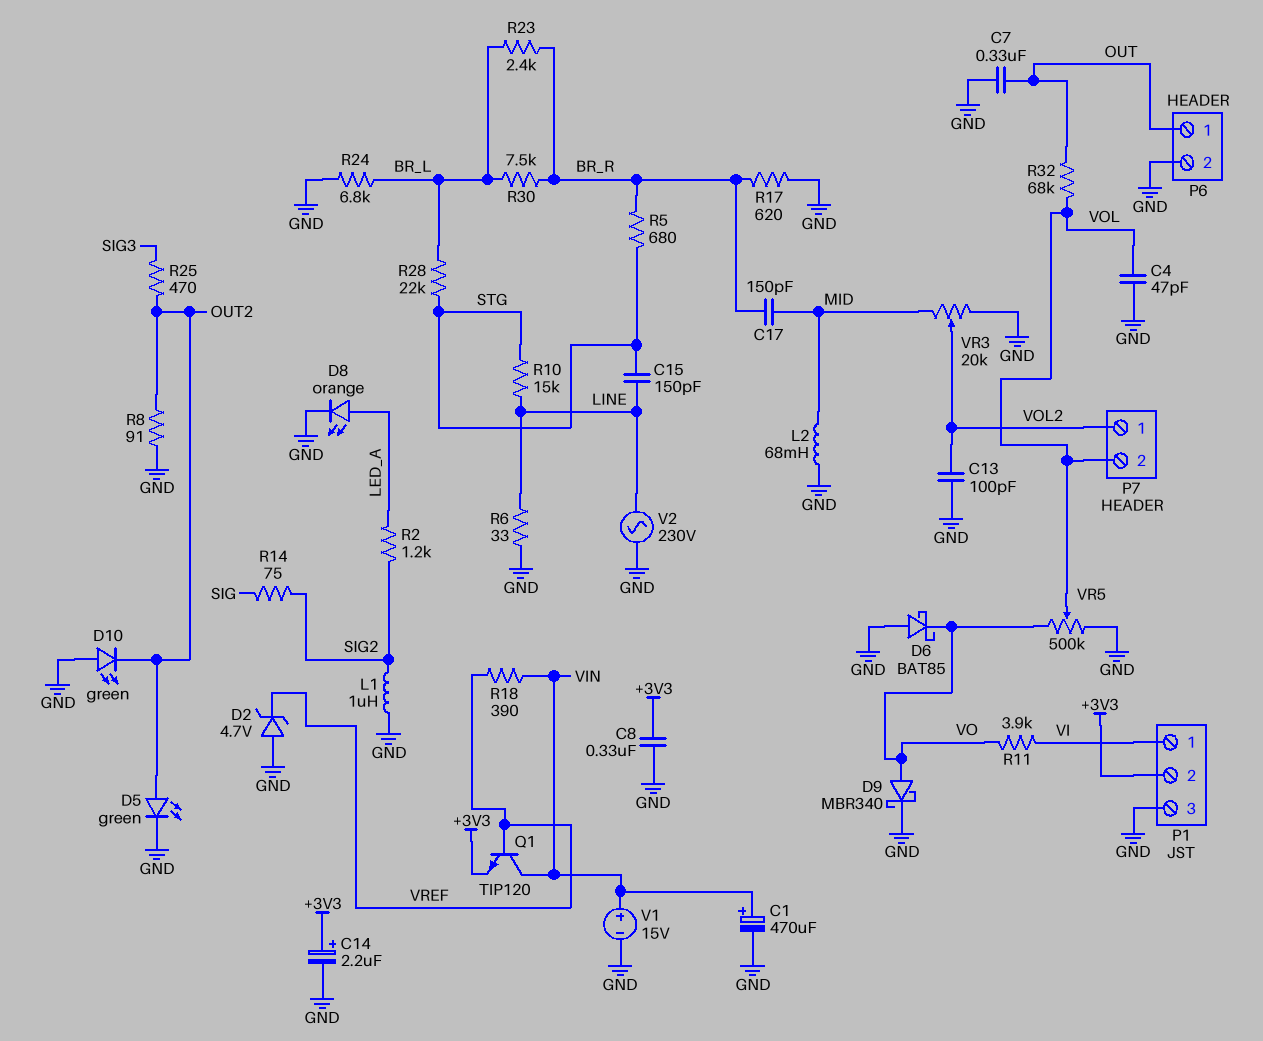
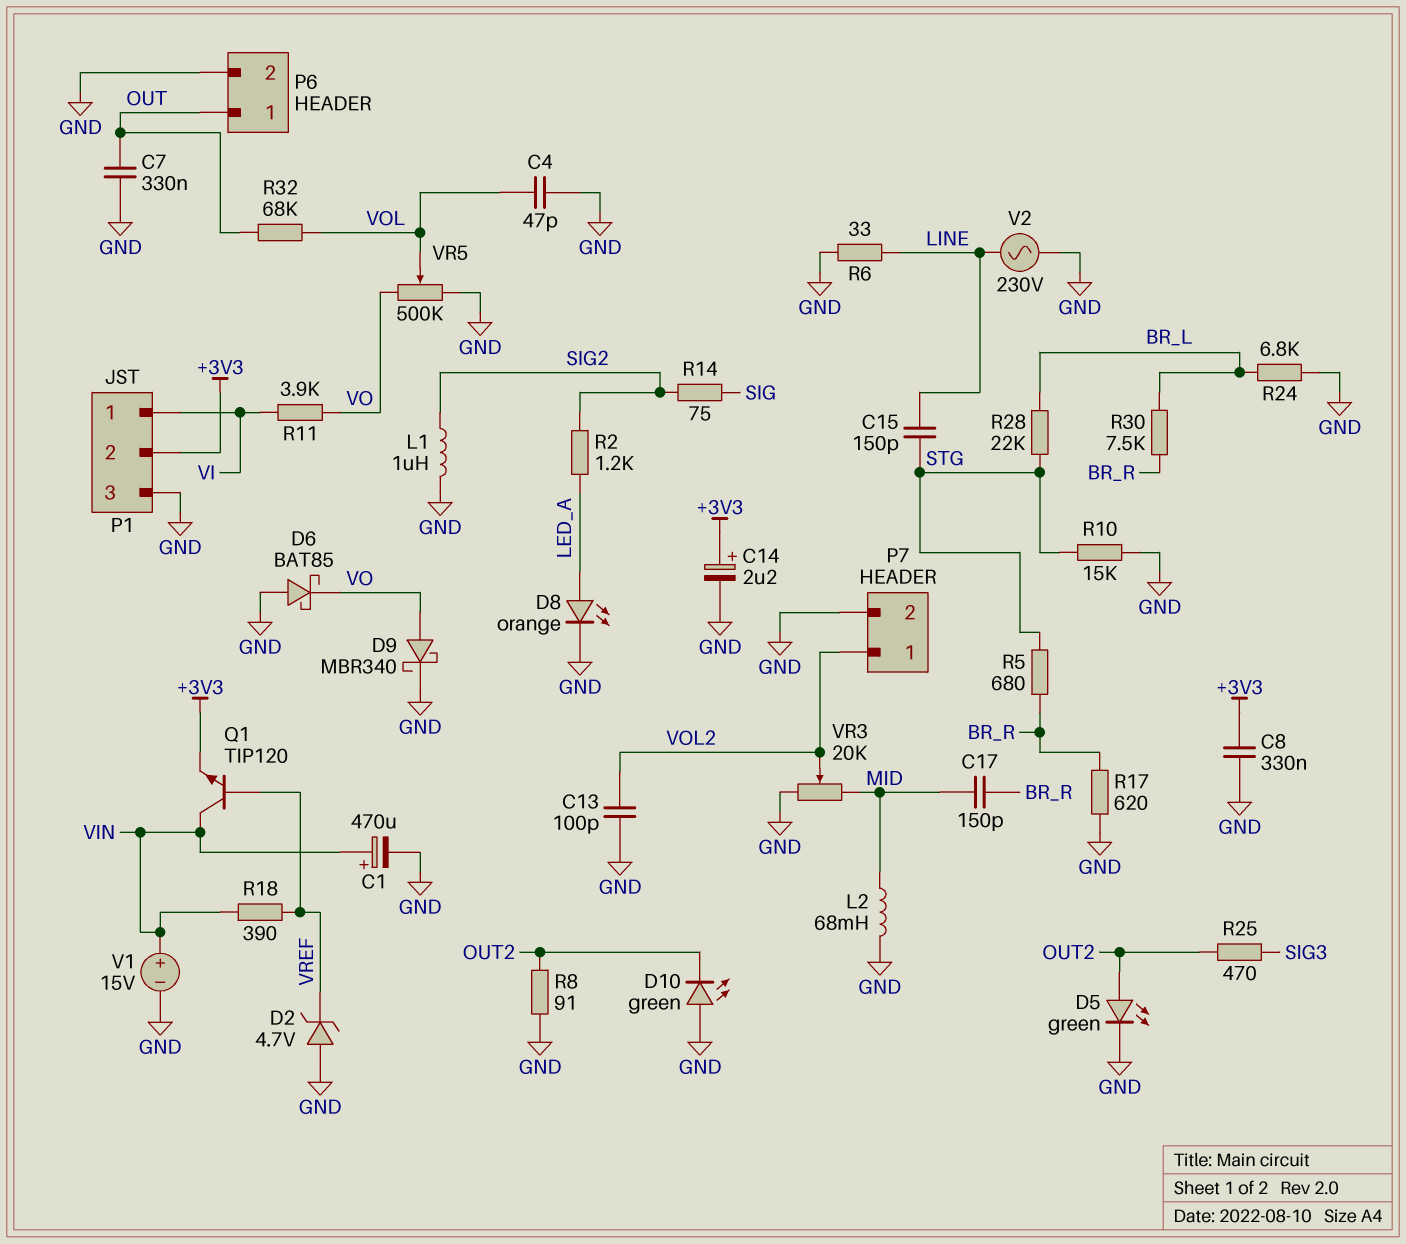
P7 pin 2: VOL -> GND
R10: 15k (LINE, STG) -> 15k (GND, STG)
R23: 2.4k (BR_L, BR_R) -> none

